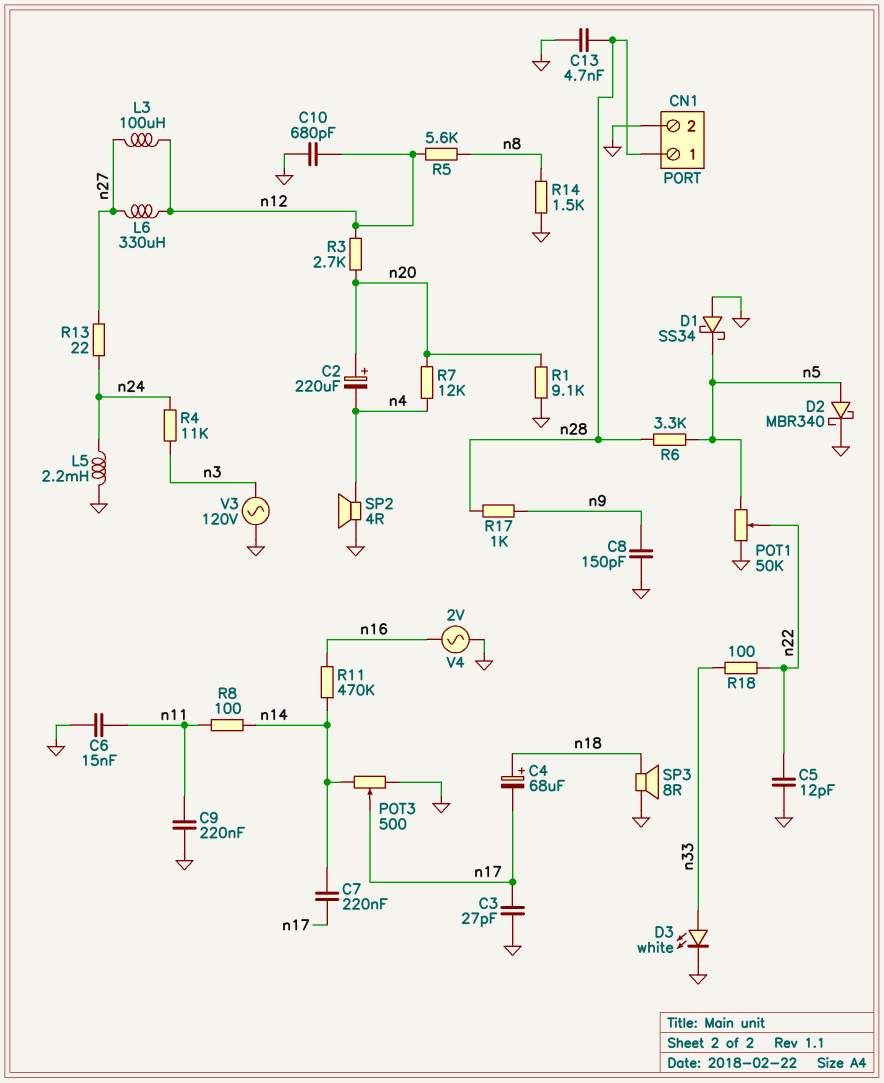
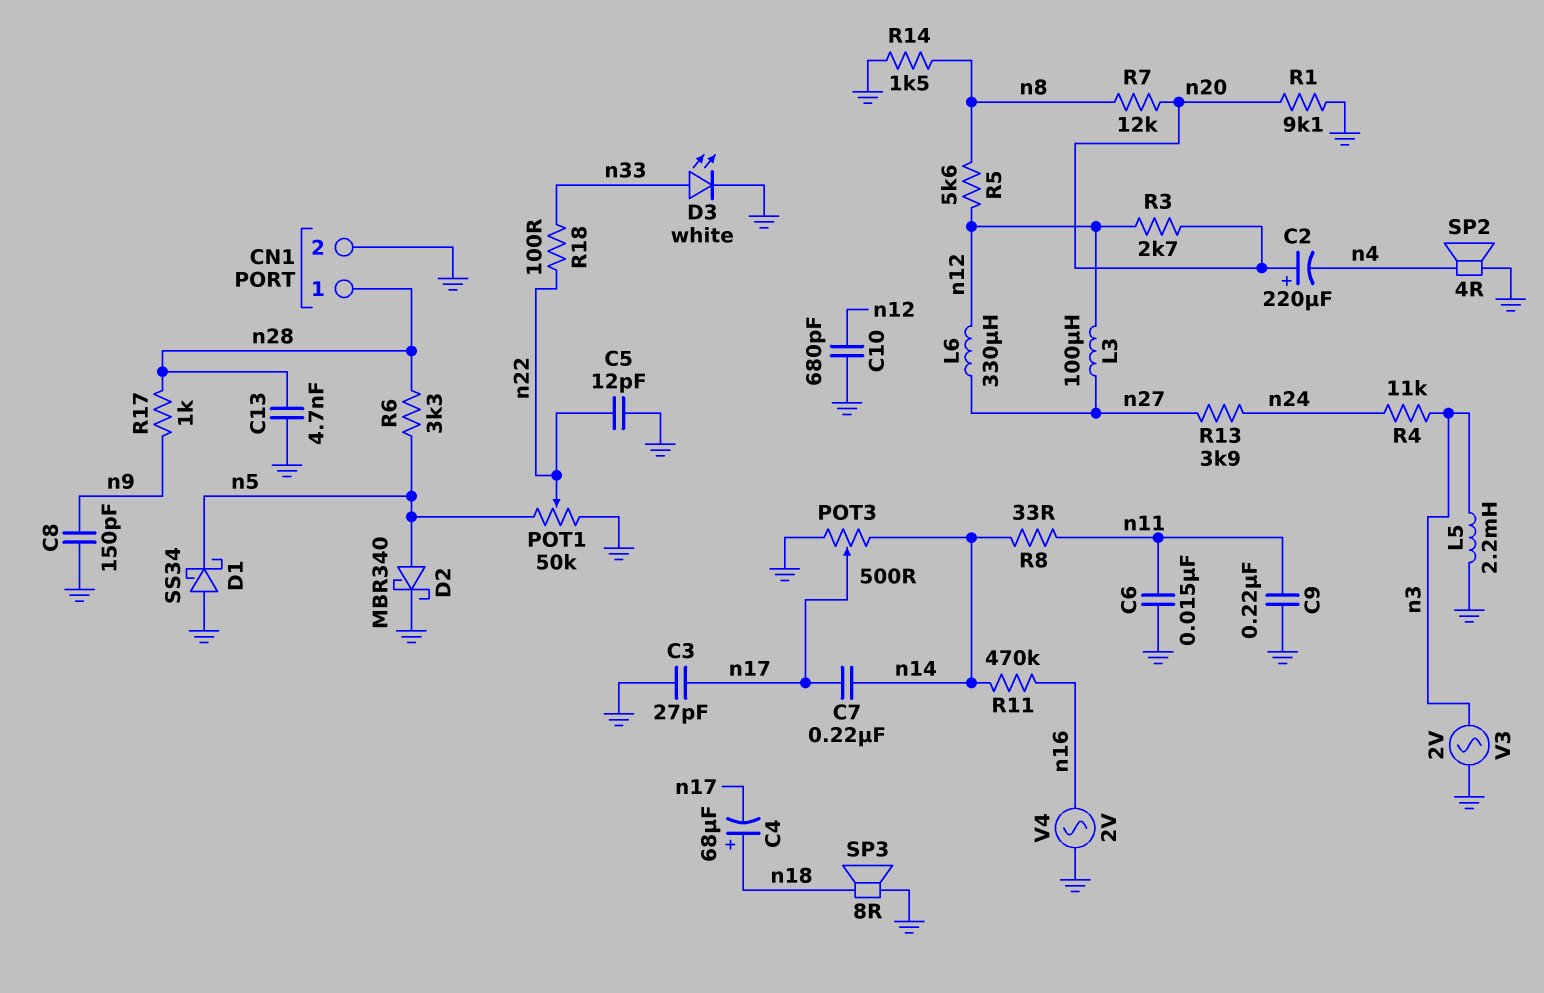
L5: 2.2mH (GND, n24) -> 2.2mH (GND, n3)
R7: 12k (n4, n20) -> 12k (n8, n20)
R8: 100 (n11, n14) -> 33 (n11, n14)
R13: 22 (n24, n27) -> 3.9k (n24, n27)
V3: AC 120V (GND, n3) -> AC 2V (GND, n3)

